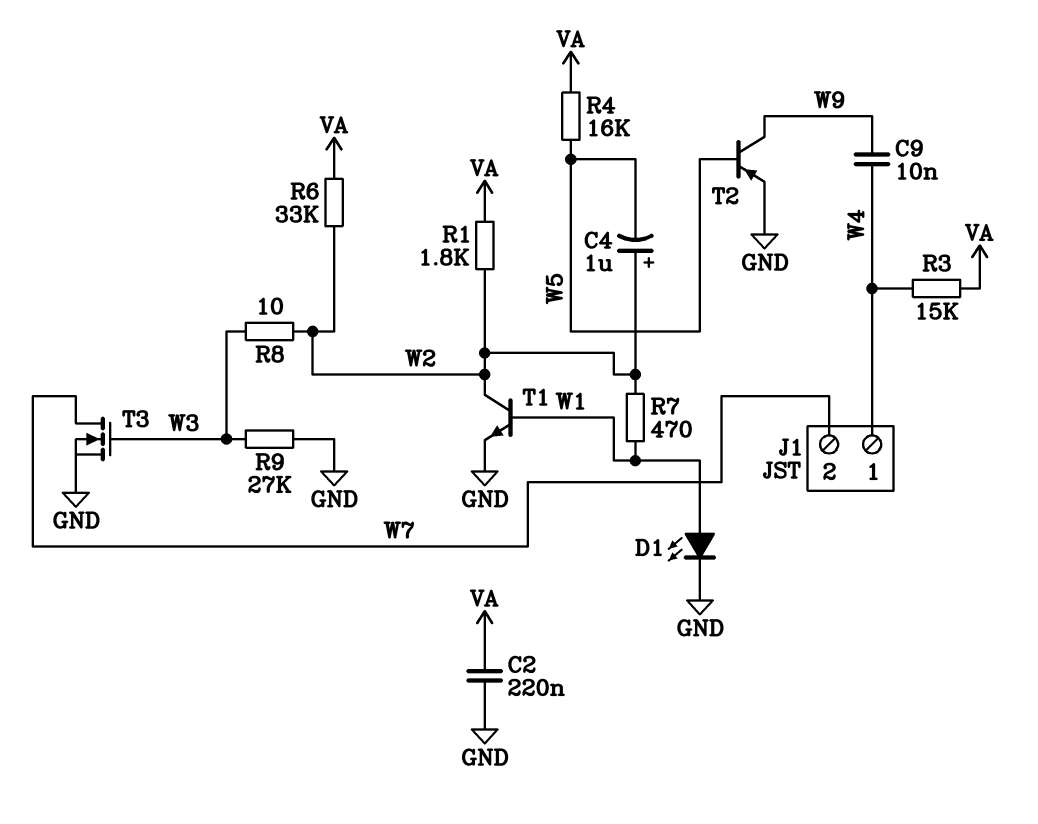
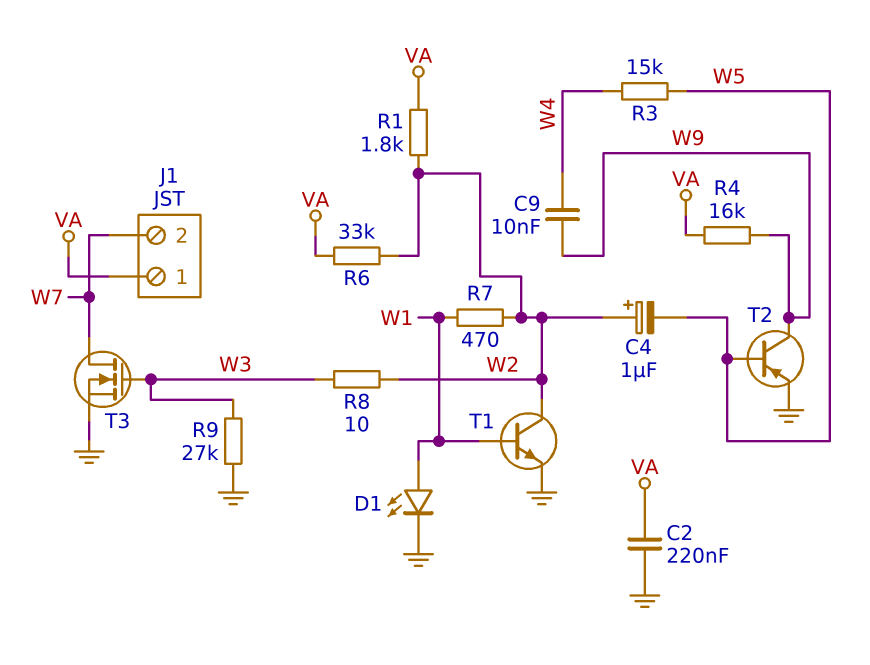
J1 pin 1: W4 -> VA
R3: 15k (VA, W4) -> 15k (W4, W5)
R4: 16k (VA, W5) -> 16k (VA, W9)

